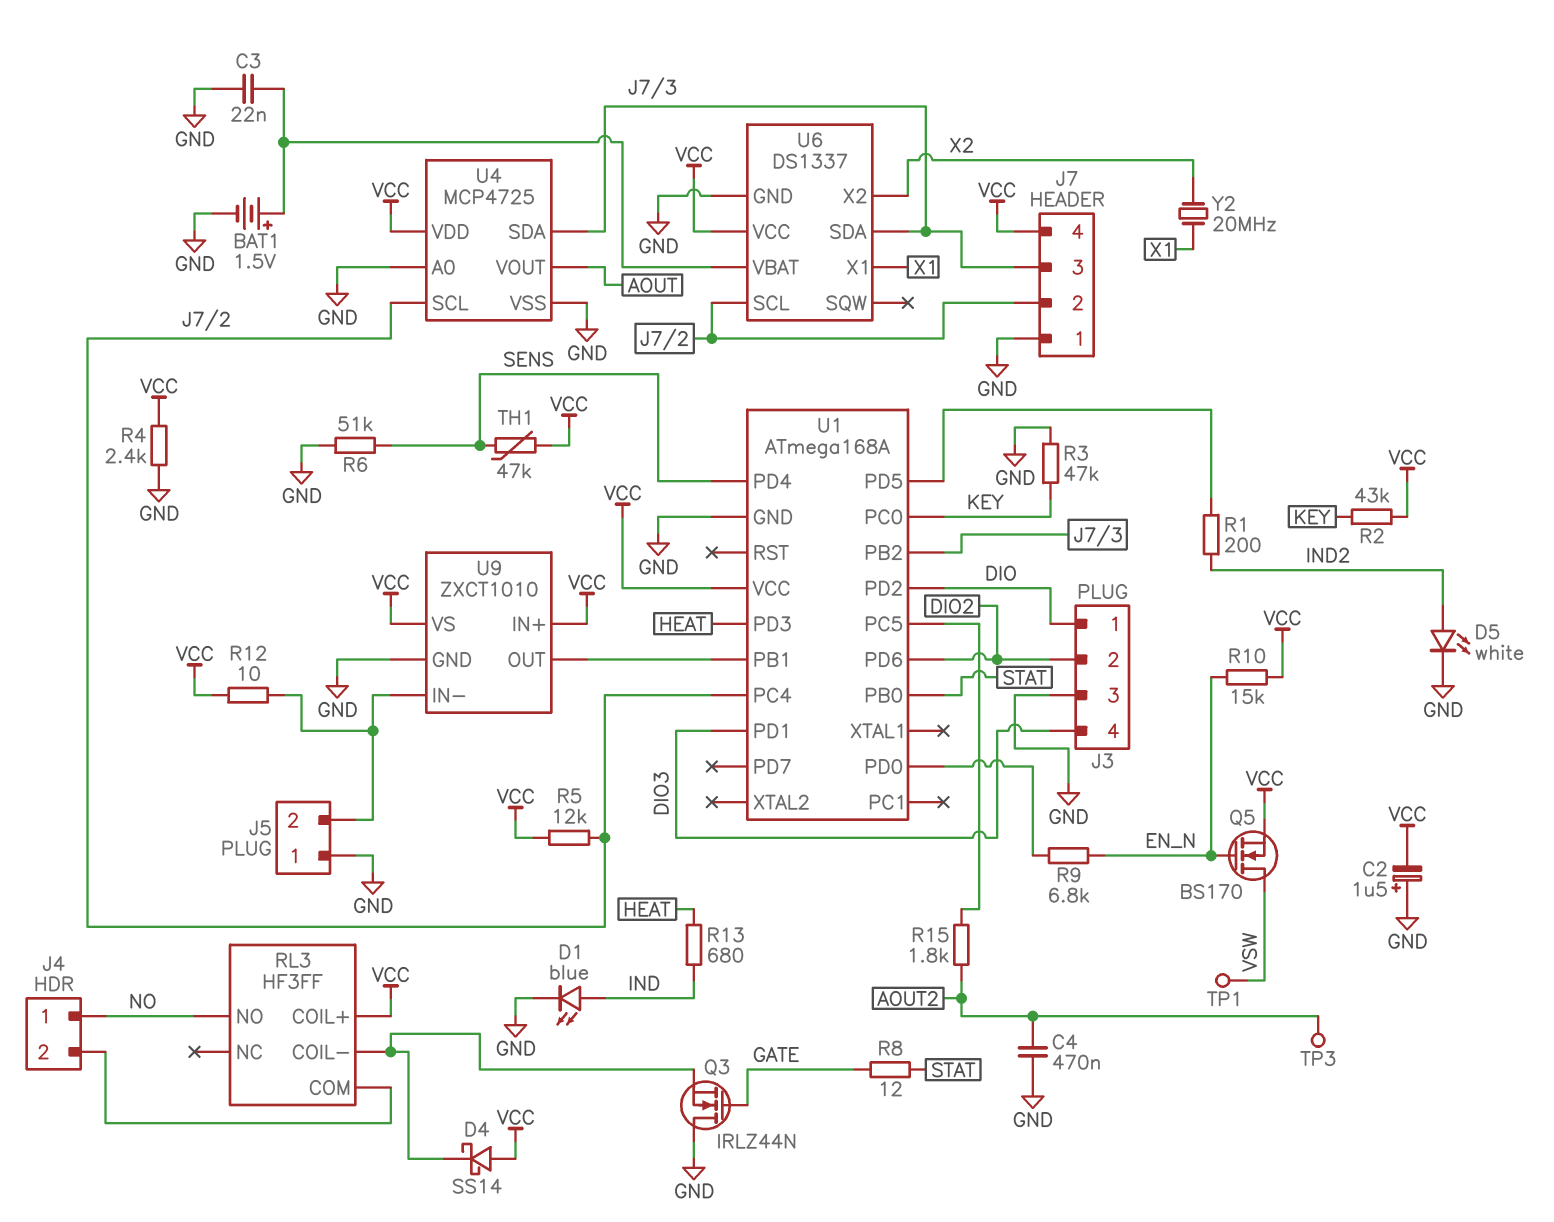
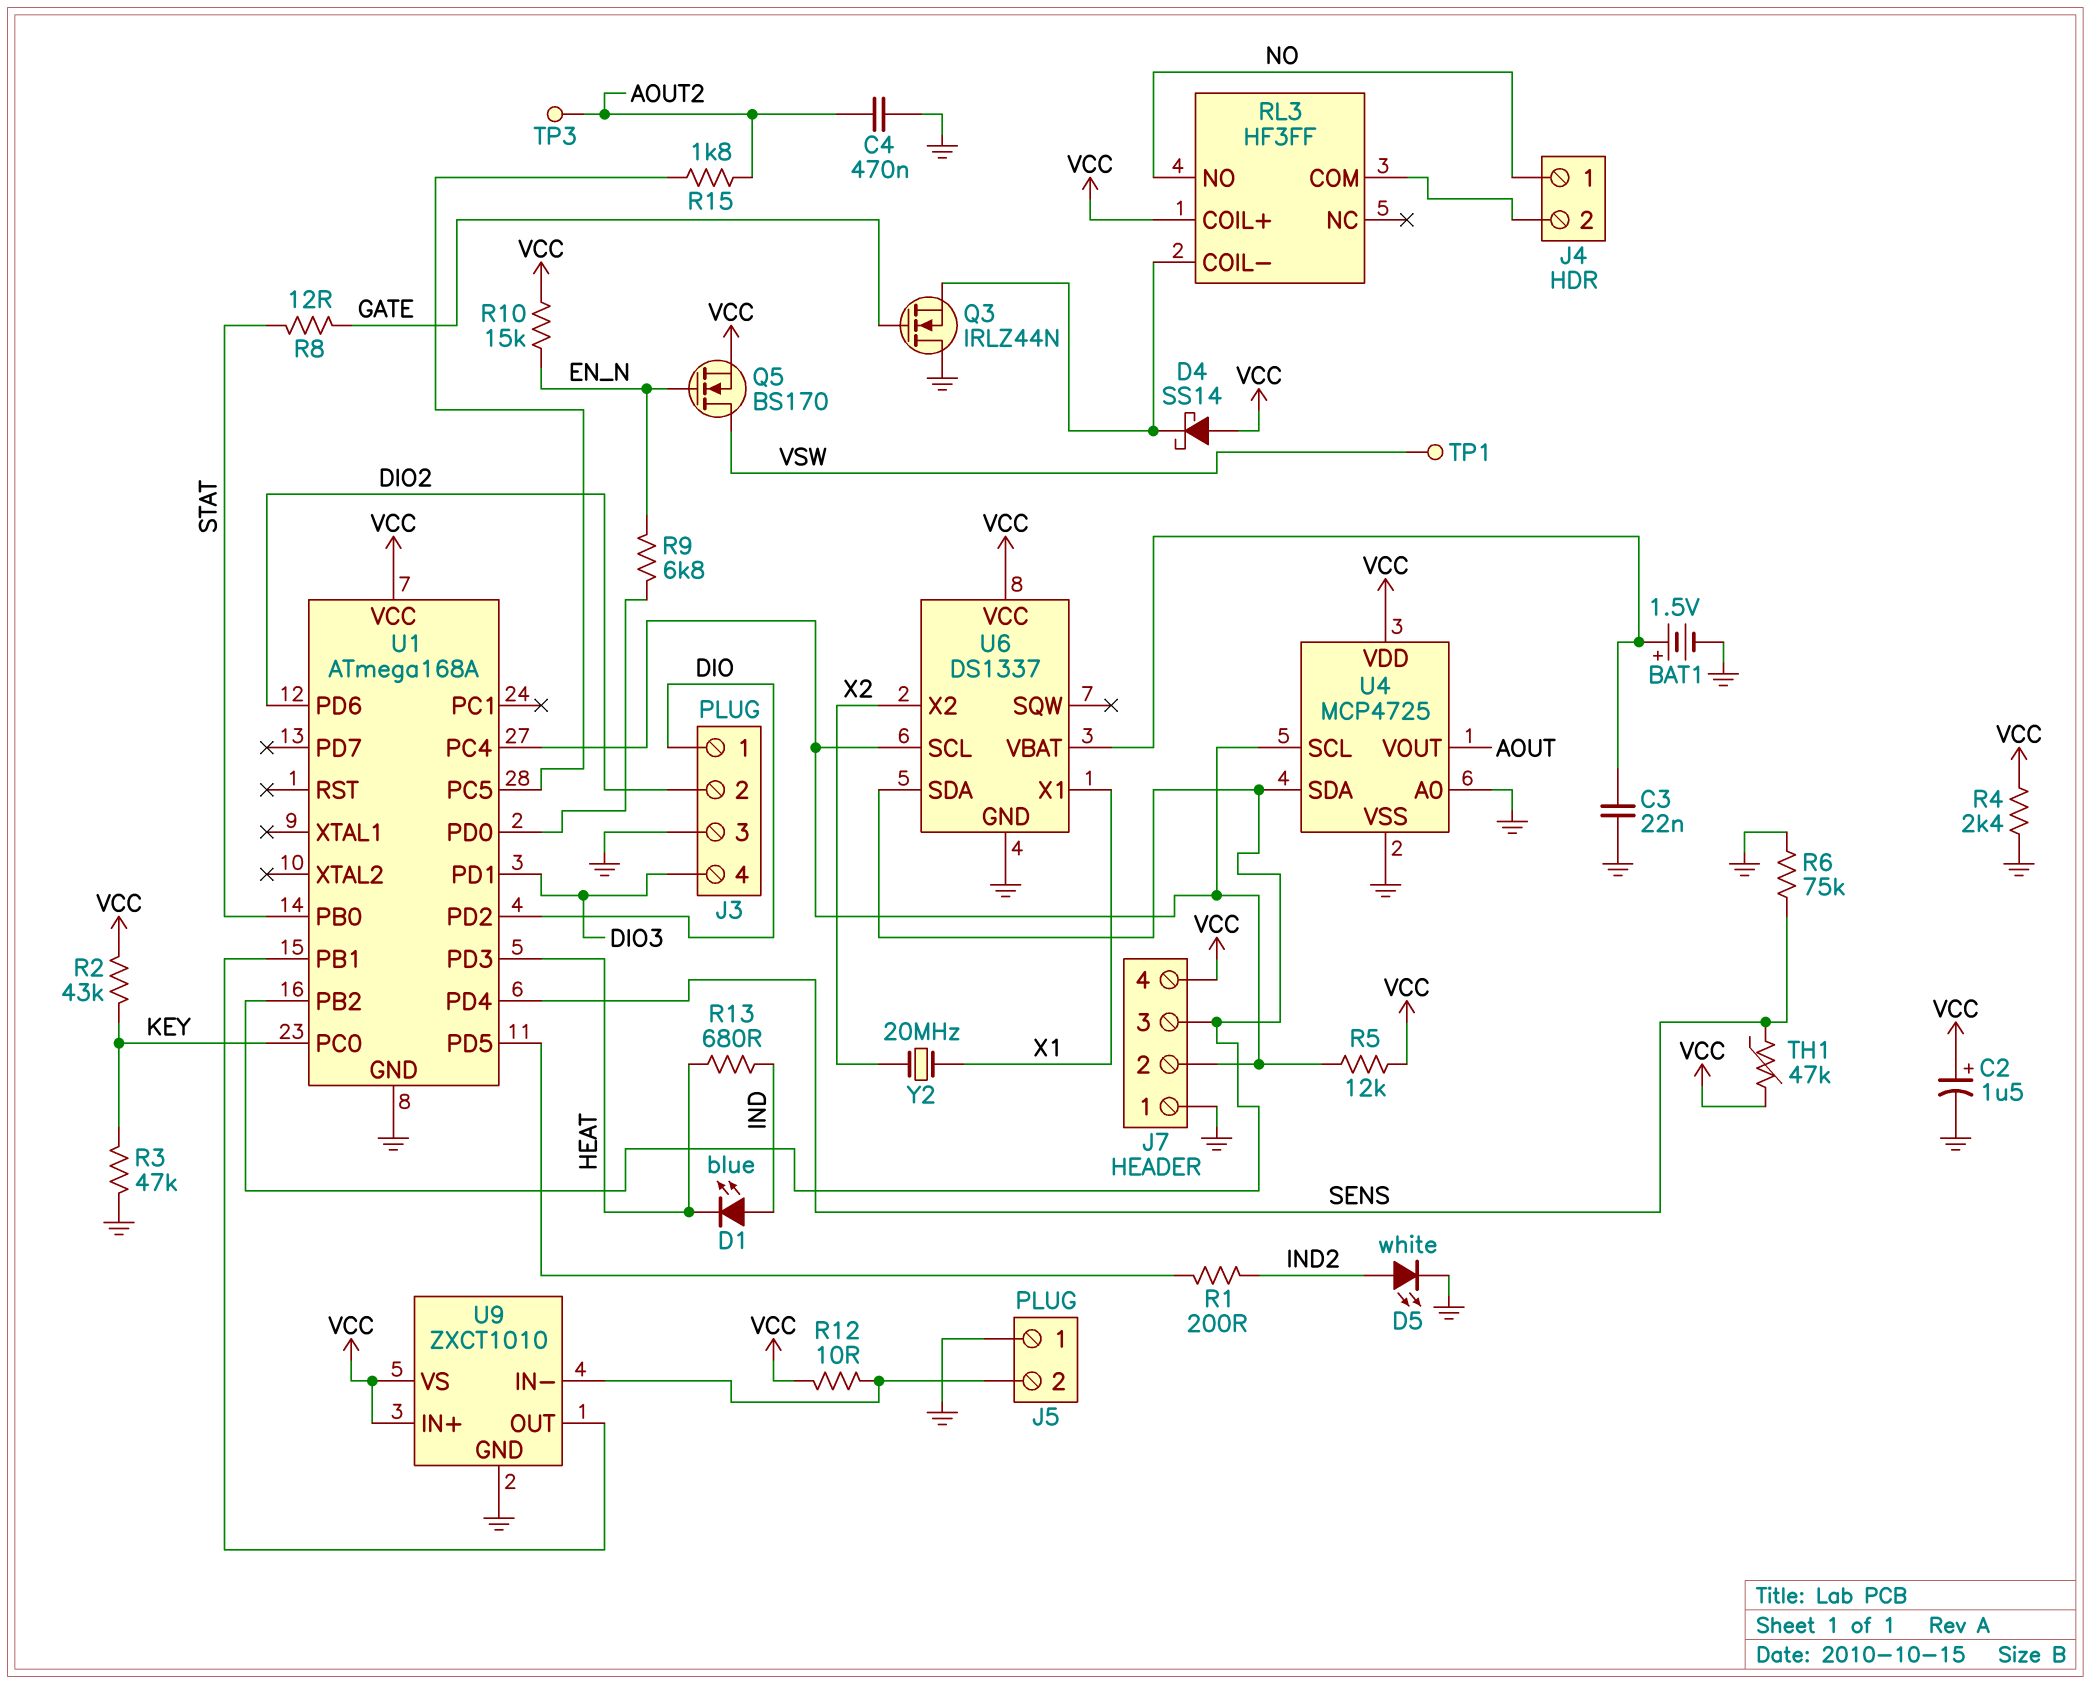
C2: 1.5uF (plus GND, minus VCC) -> 1.5uF (plus VCC, minus GND)
D1: LED blue (A IND, K GND) -> LED blue (A IND, K HEAT)
R6: 51k (GND, SENS) -> 75k (GND, SENS)

